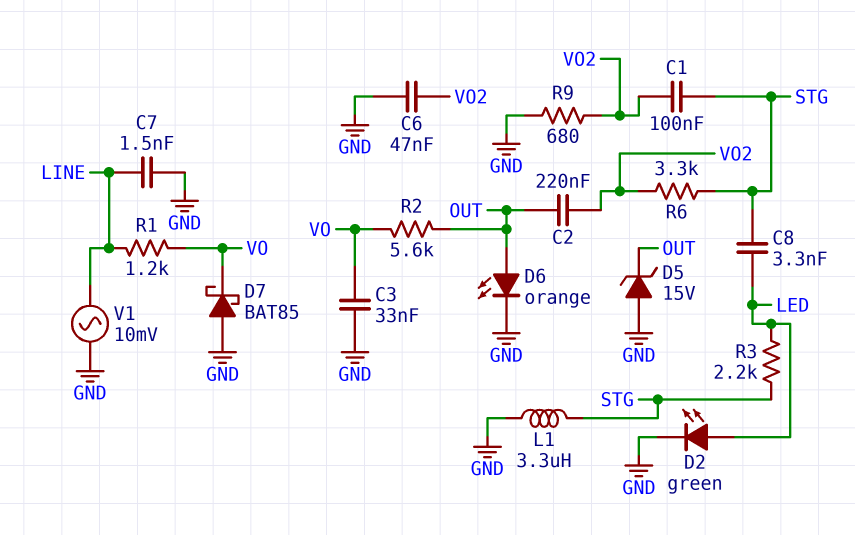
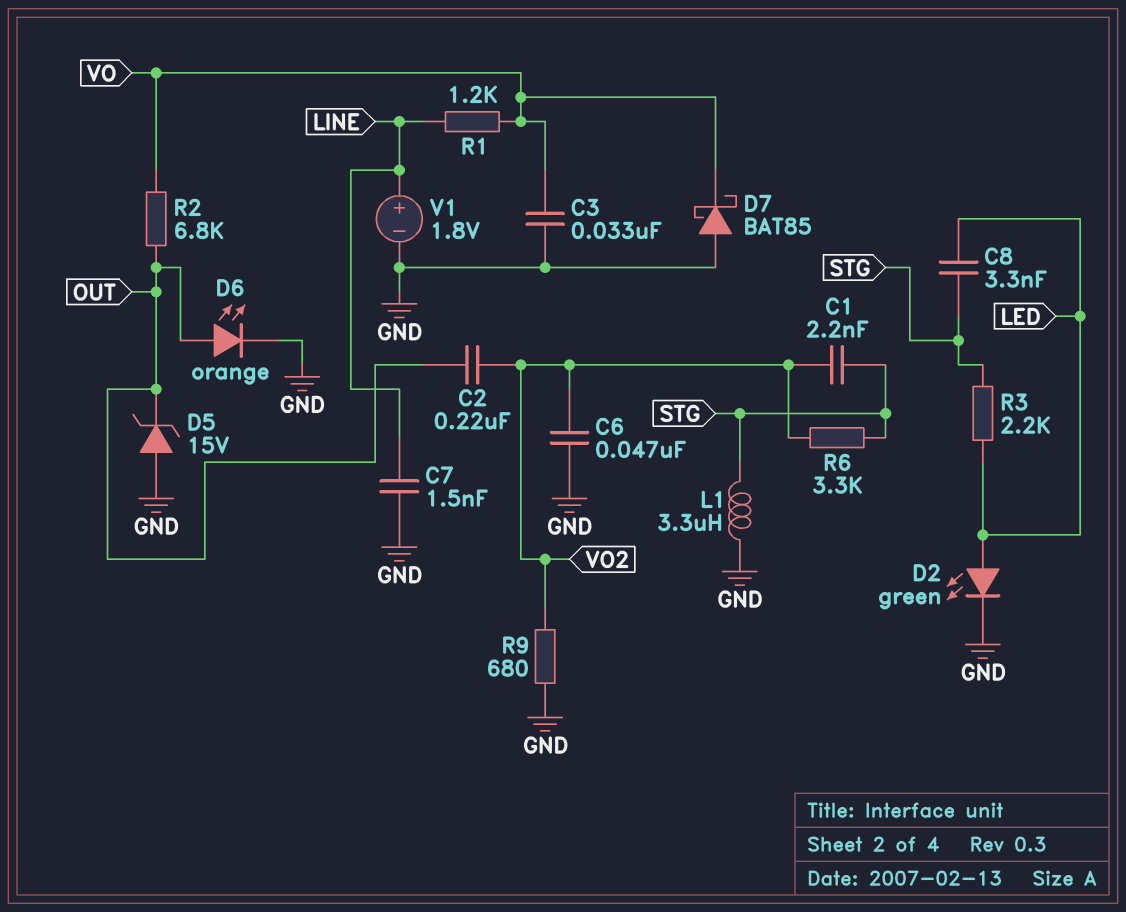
C1: 100nF (STG, VO2) -> 2.2nF (STG, VO2)
R2: 5.6k (OUT, VO) -> 6.8k (OUT, VO)
V1: AC 10mV (GND, LINE) -> 1.8V (plus LINE, minus GND)

